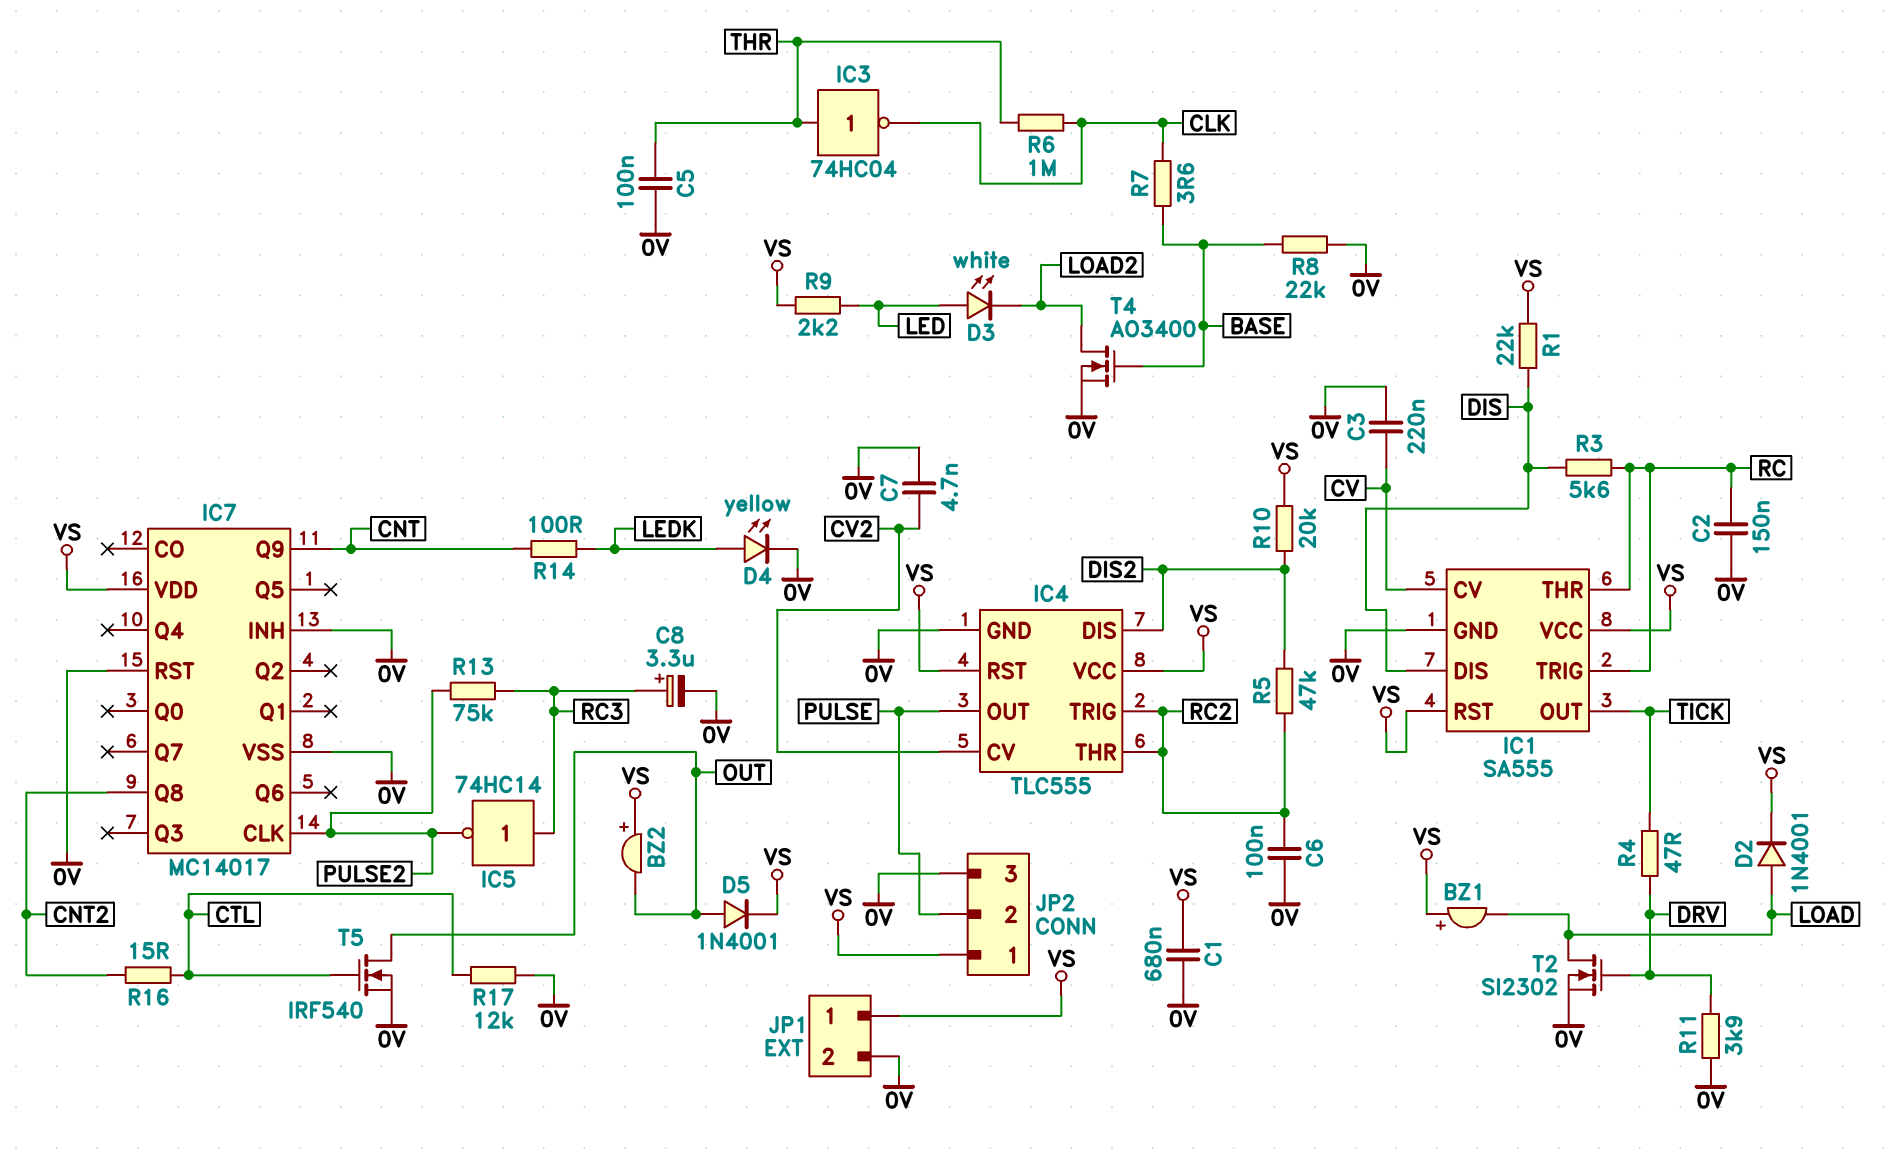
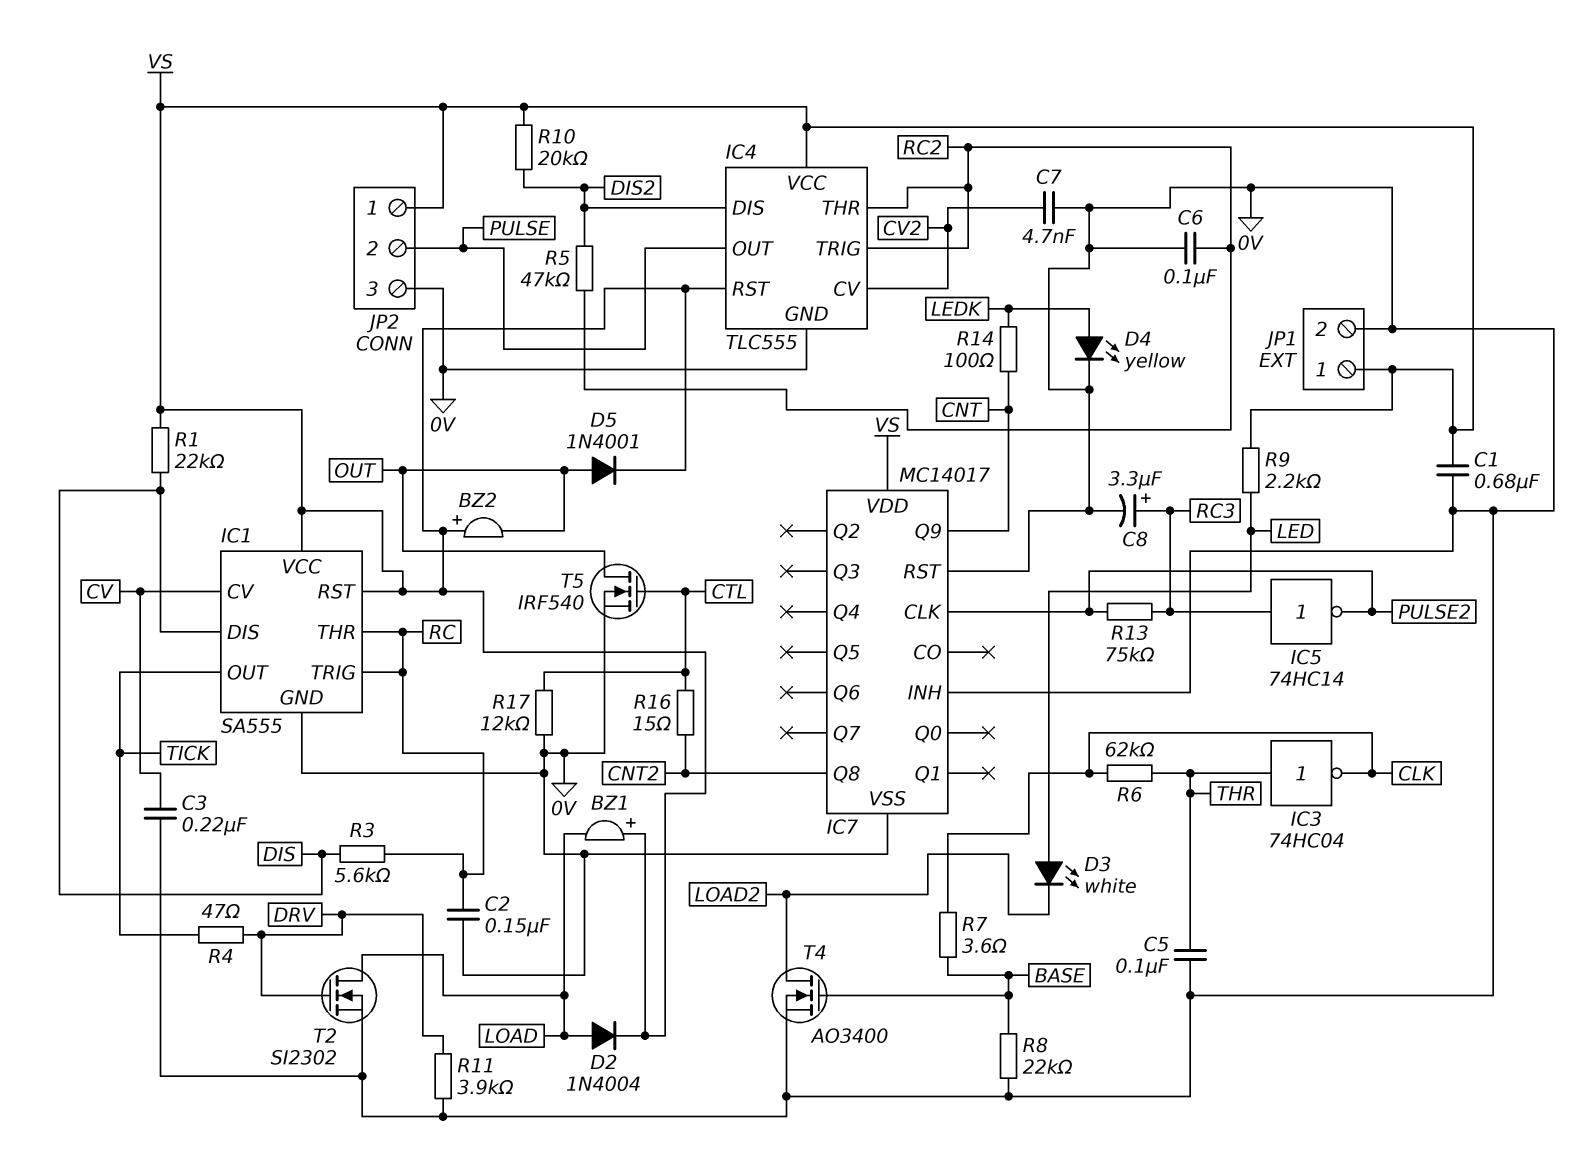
D2: diode 1N4001 (A LOAD, K VS) -> diode 1N4004 (A LOAD, K VS)
R6: 1M (CLK, THR) -> 62k (CLK, THR)

